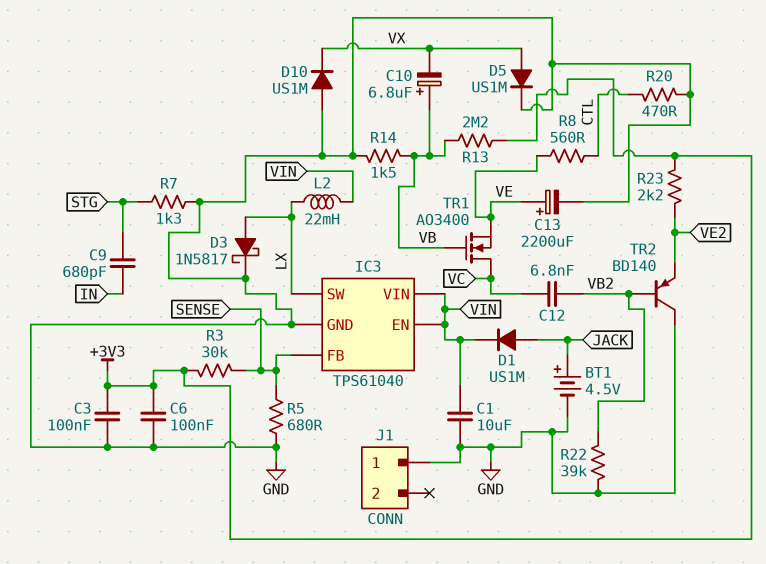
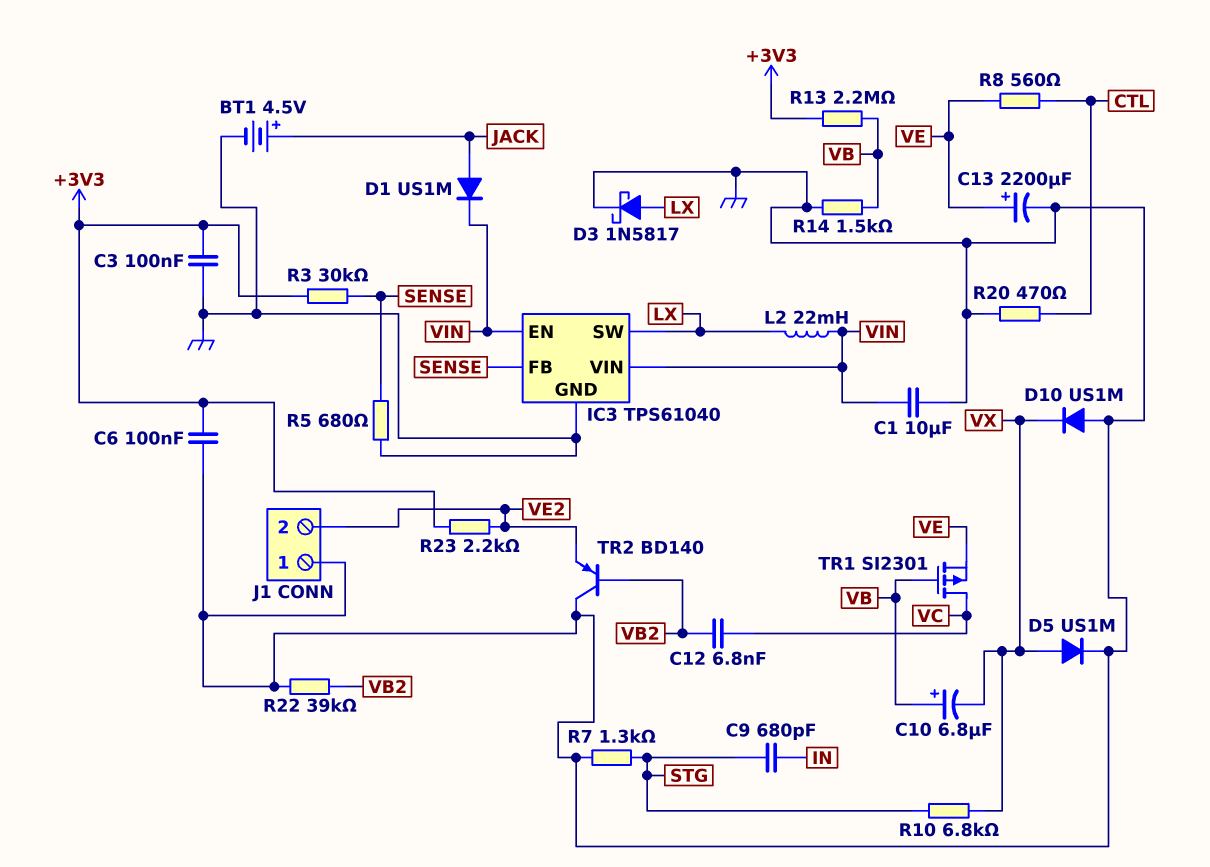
J1 pin 2: none -> VE2
R10: none -> 6.8k (STG, VX)
TR1: NMOS AO3400 (G VB, D VC, S VE) -> PMOS SI2301 (G VB, D VC, S VE)

